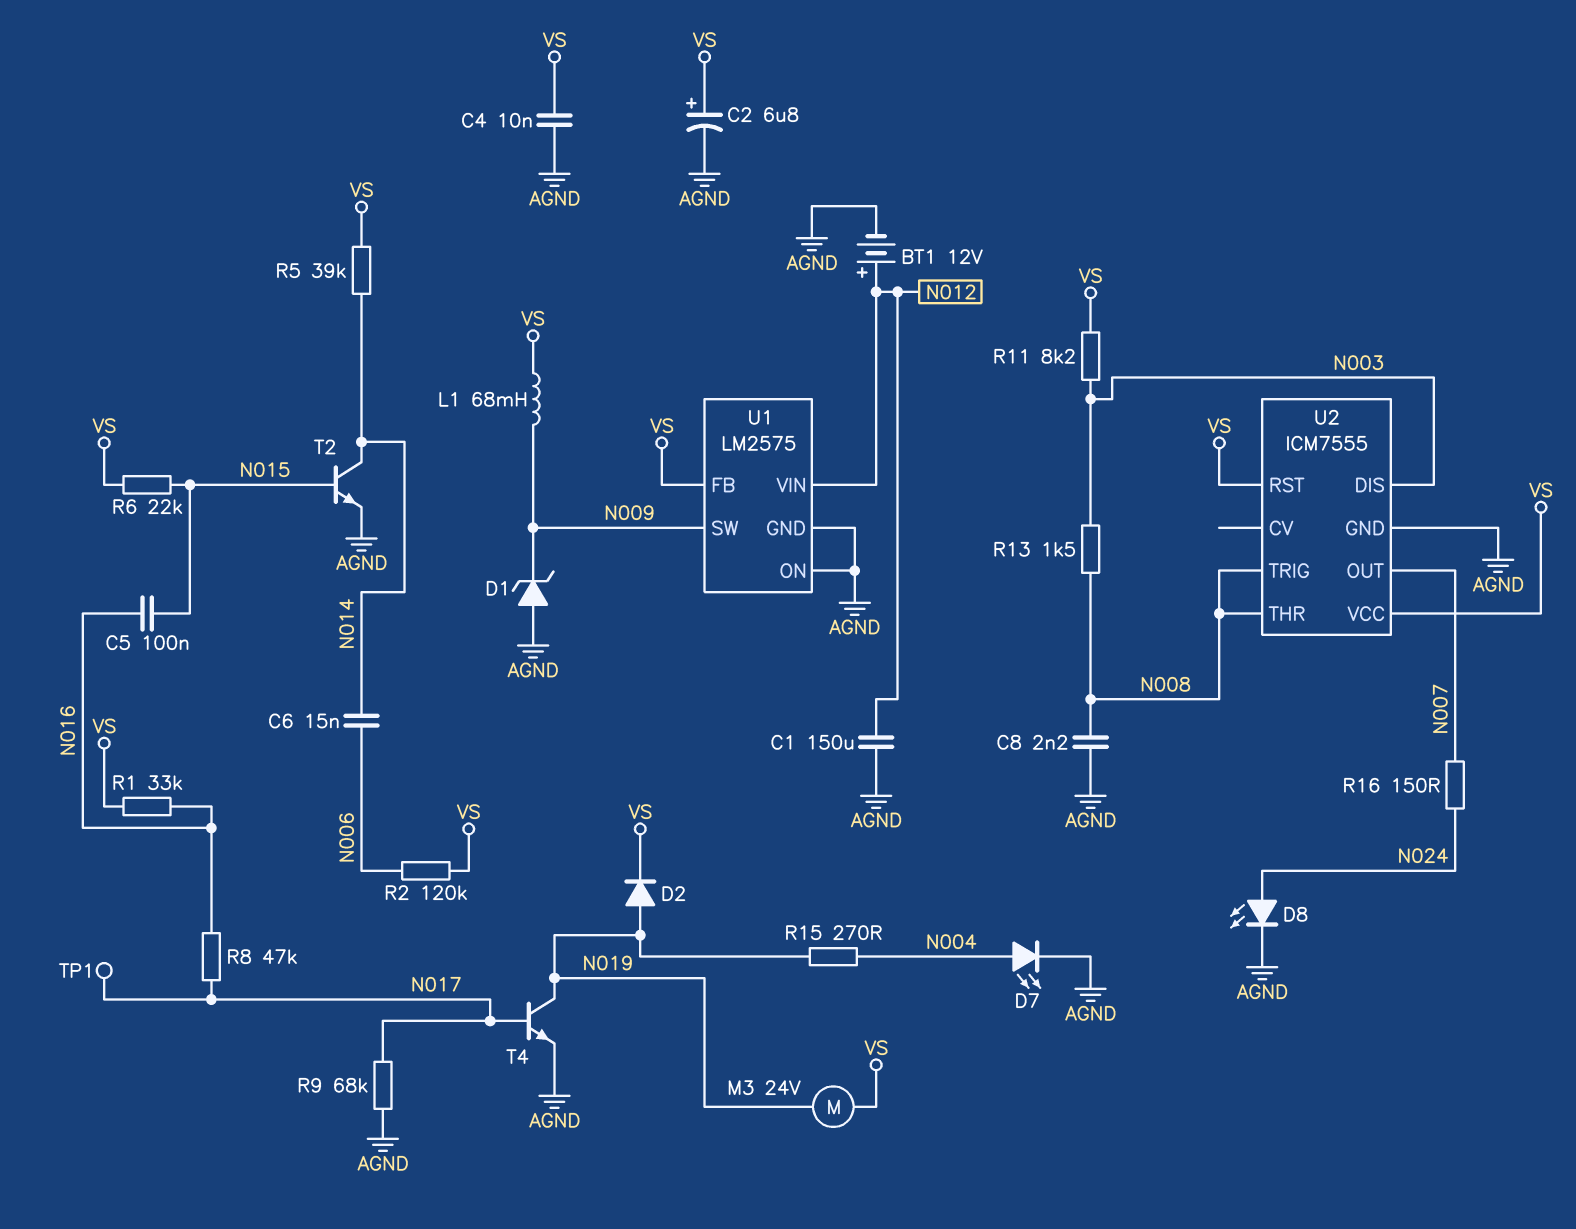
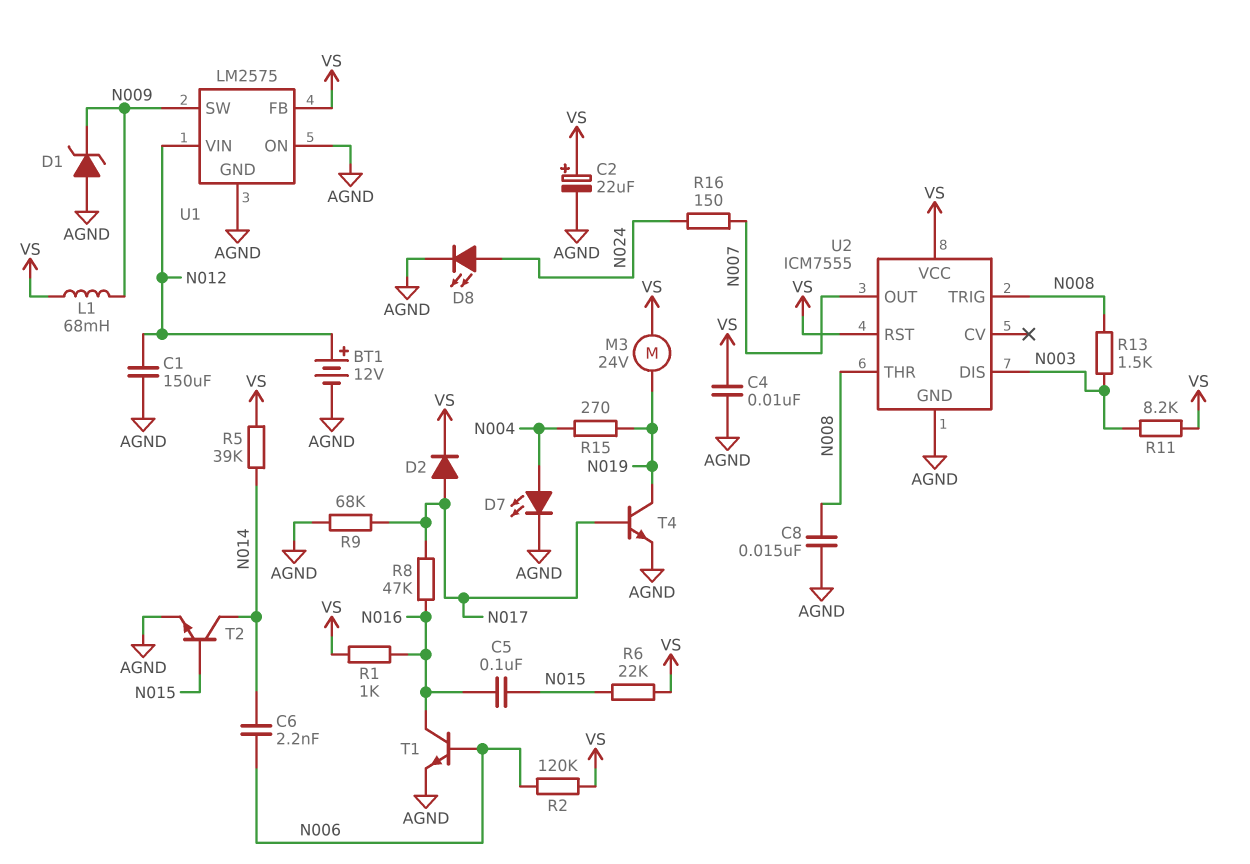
C2: 6.8uF (plus VS, minus AGND) -> 22uF (plus VS, minus AGND)
C6: 15nF (N006, N014) -> 2.2nF (N006, N014)
C8: 2.2nF (AGND, N008) -> 15nF (AGND, N008)
D2: diode (A N019, K VS) -> diode (A N017, K VS)
R1: 33k (N016, VS) -> 1k (N016, VS)
T1: none -> NPN (B N006, C N016, E AGND)
TP1: test point (N017) -> none

